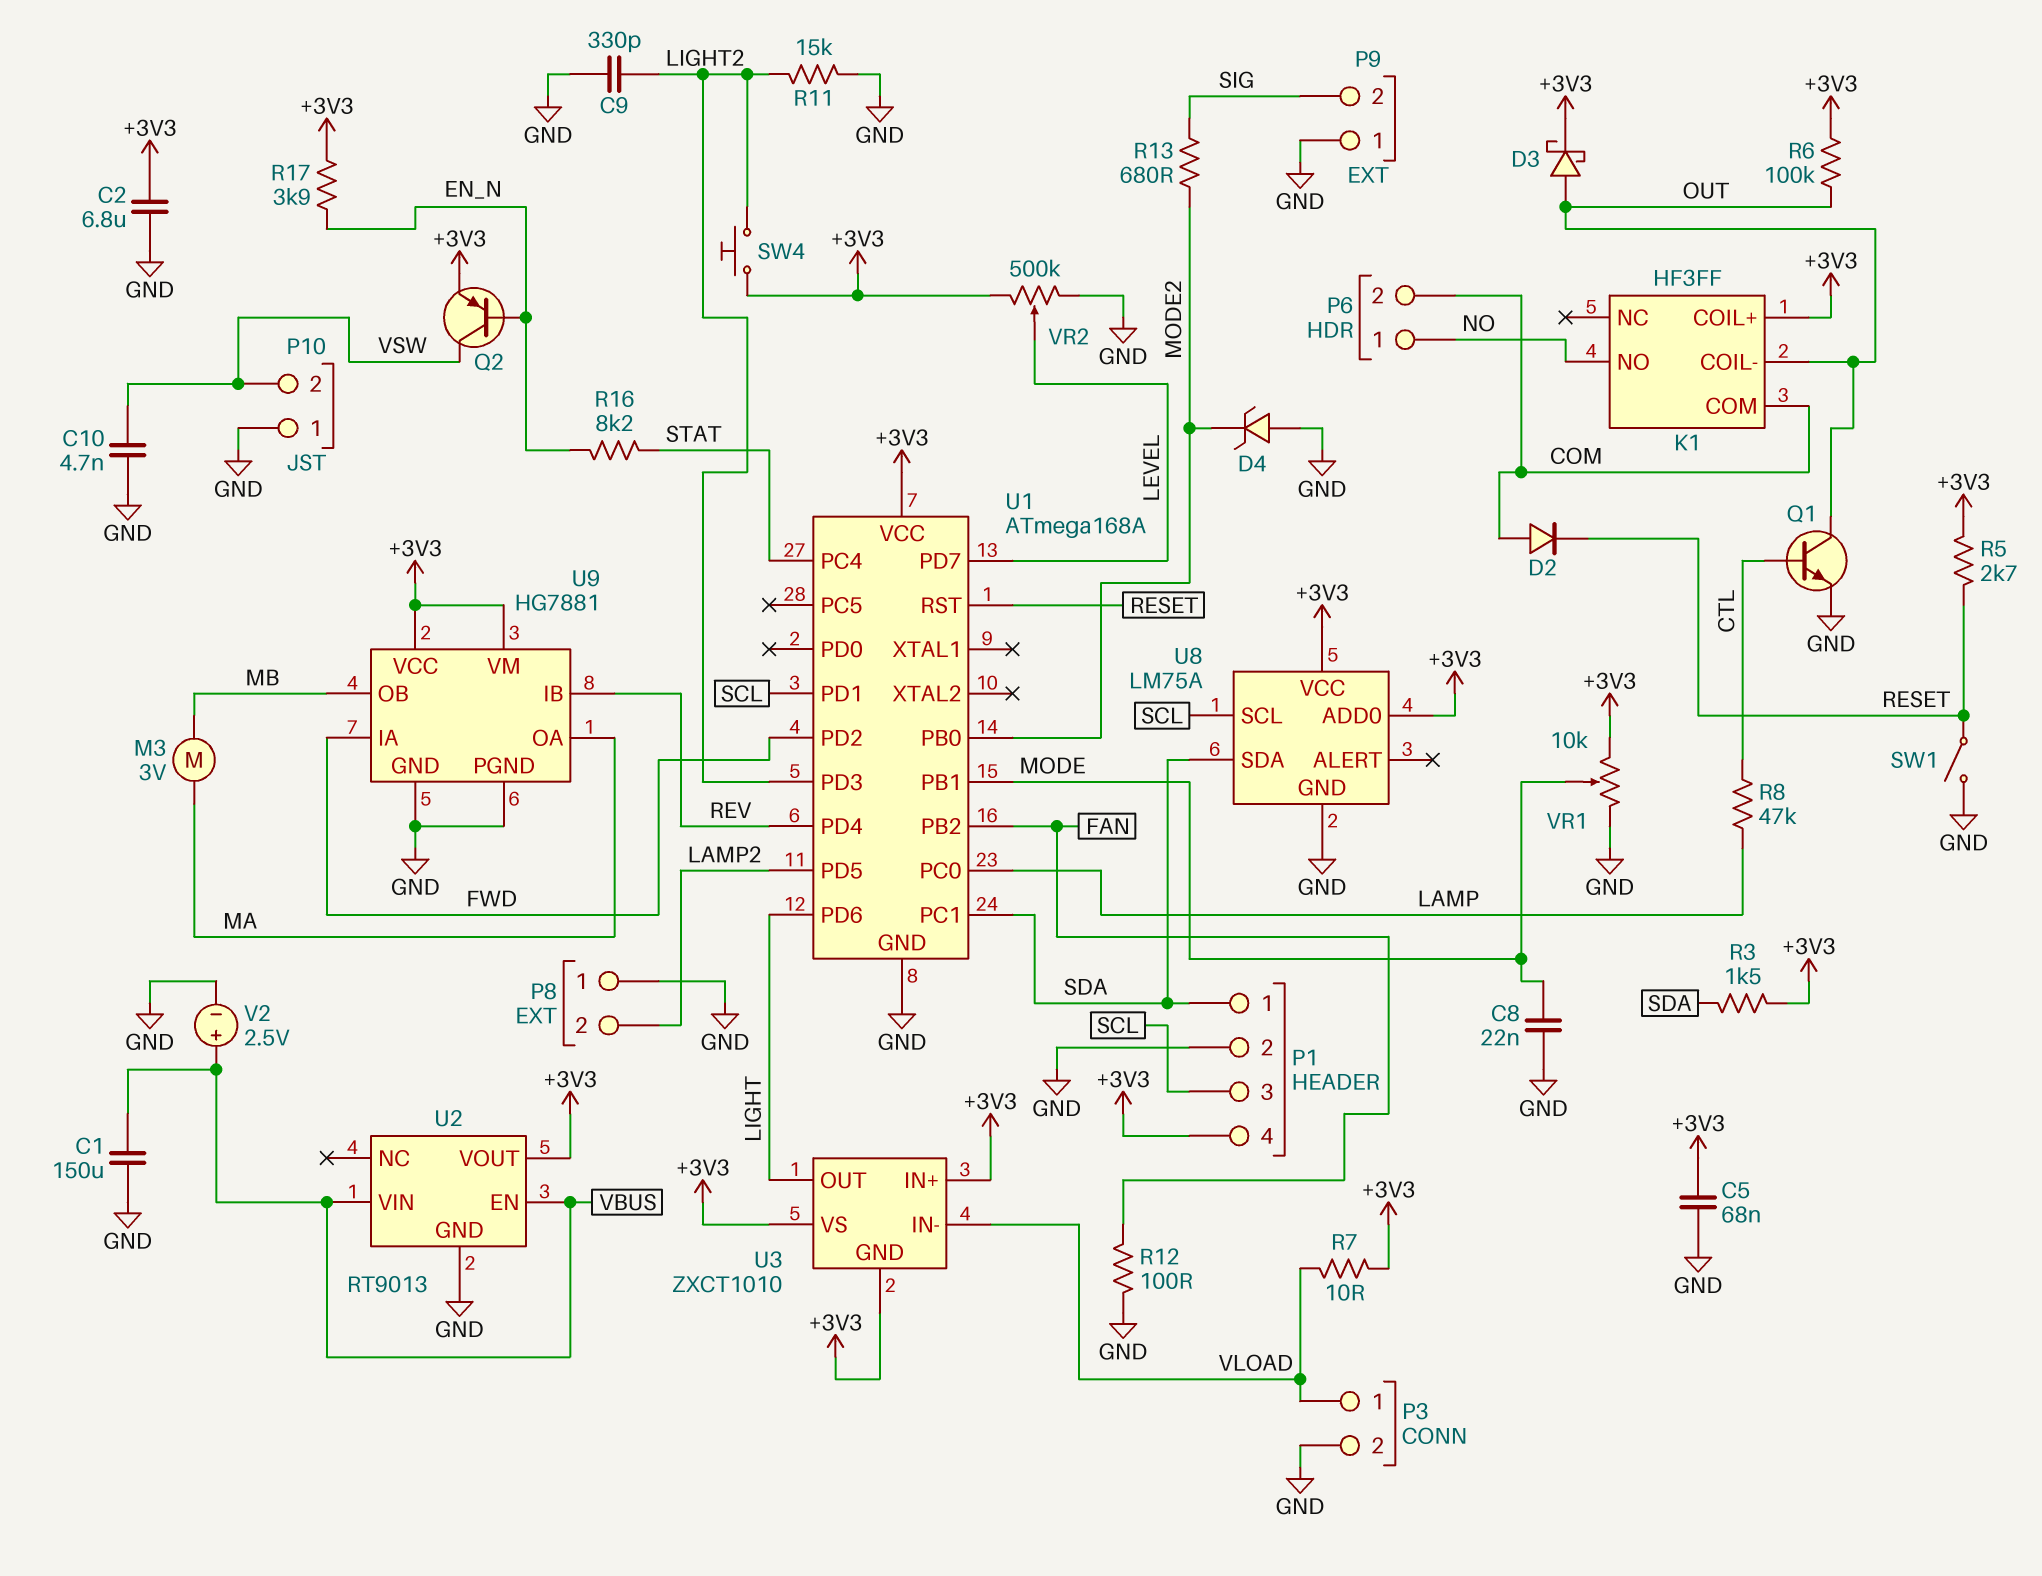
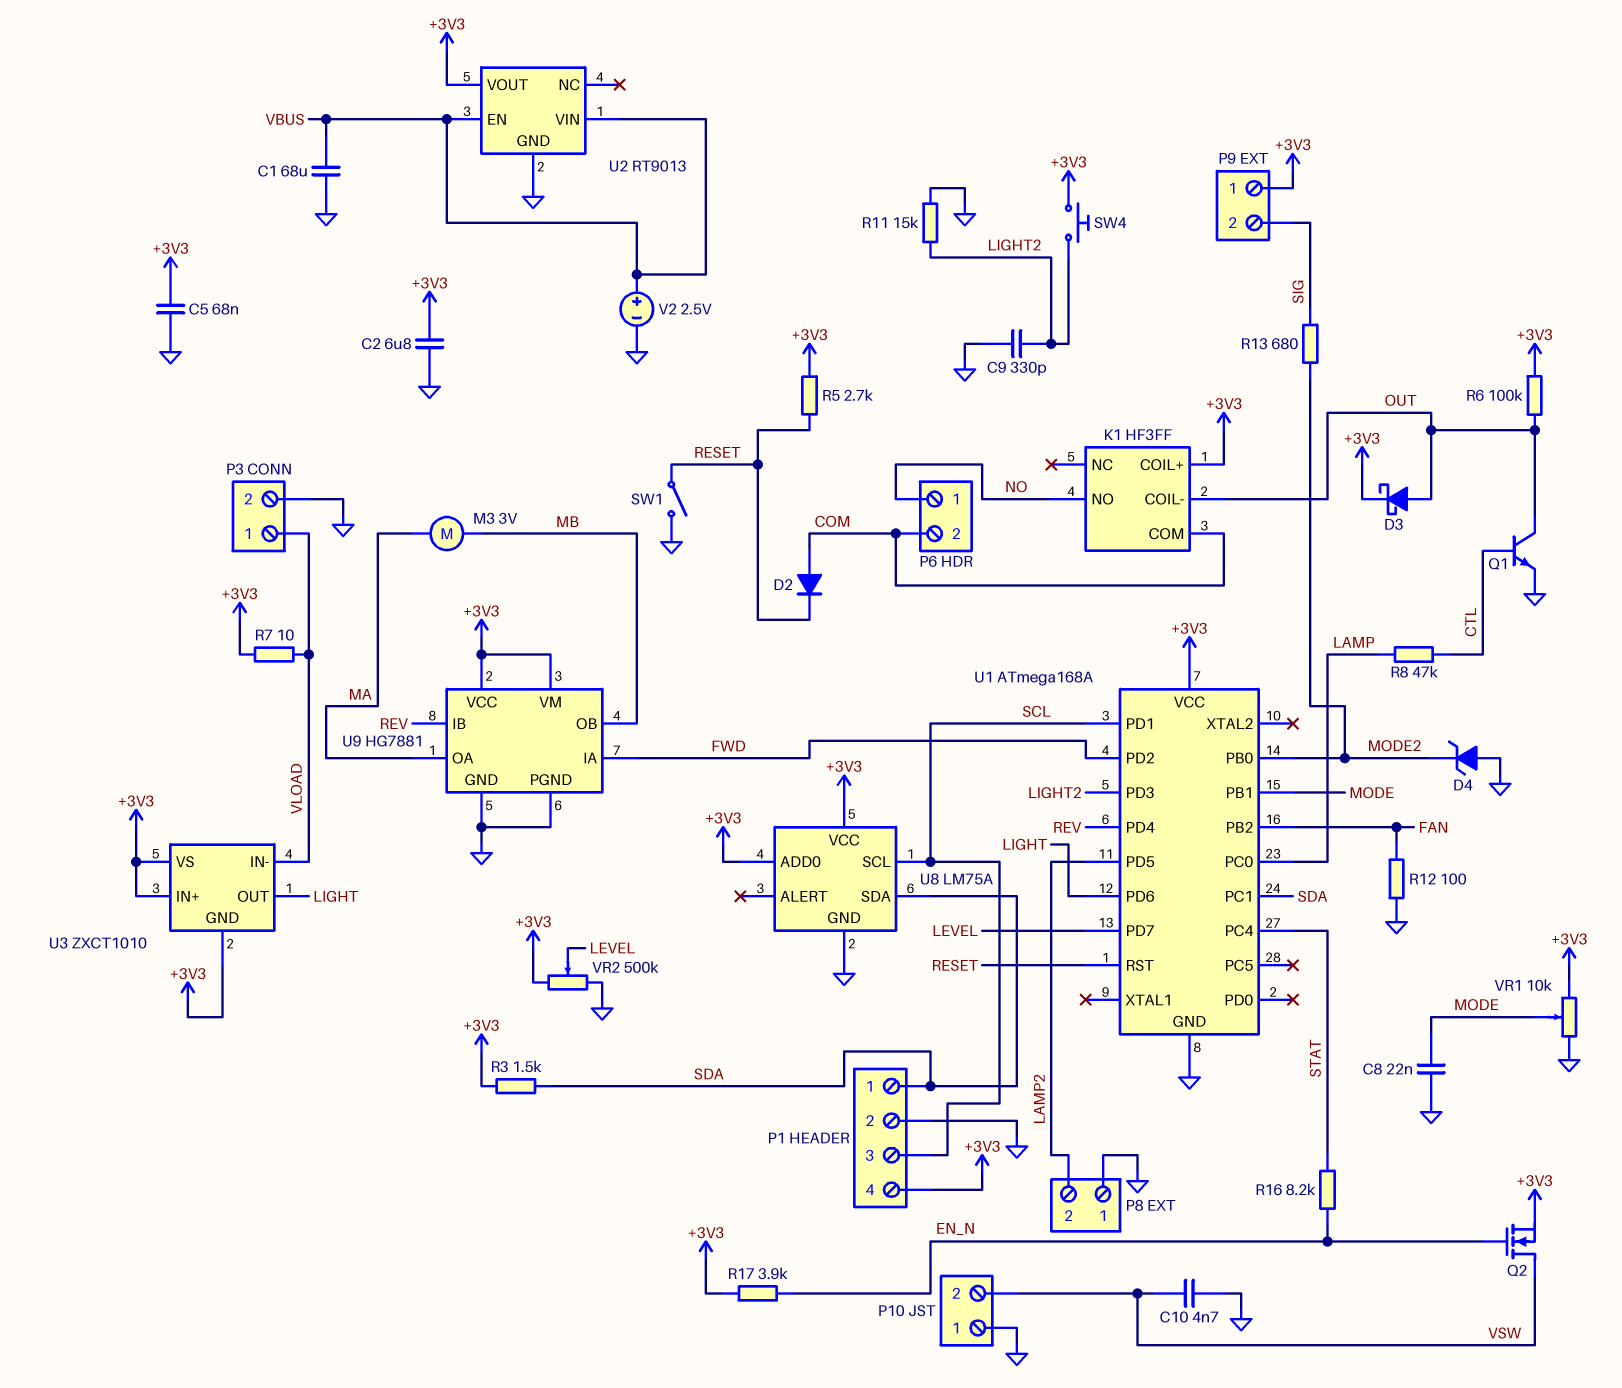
C1: 150uF (GND, VBUS) -> 68uF (GND, VBUS)
P9 pin 1: GND -> +3V3
Q2: PNP (B EN_N, C VSW, E +3V3) -> NMOS (G EN_N, D VSW, S +3V3)

